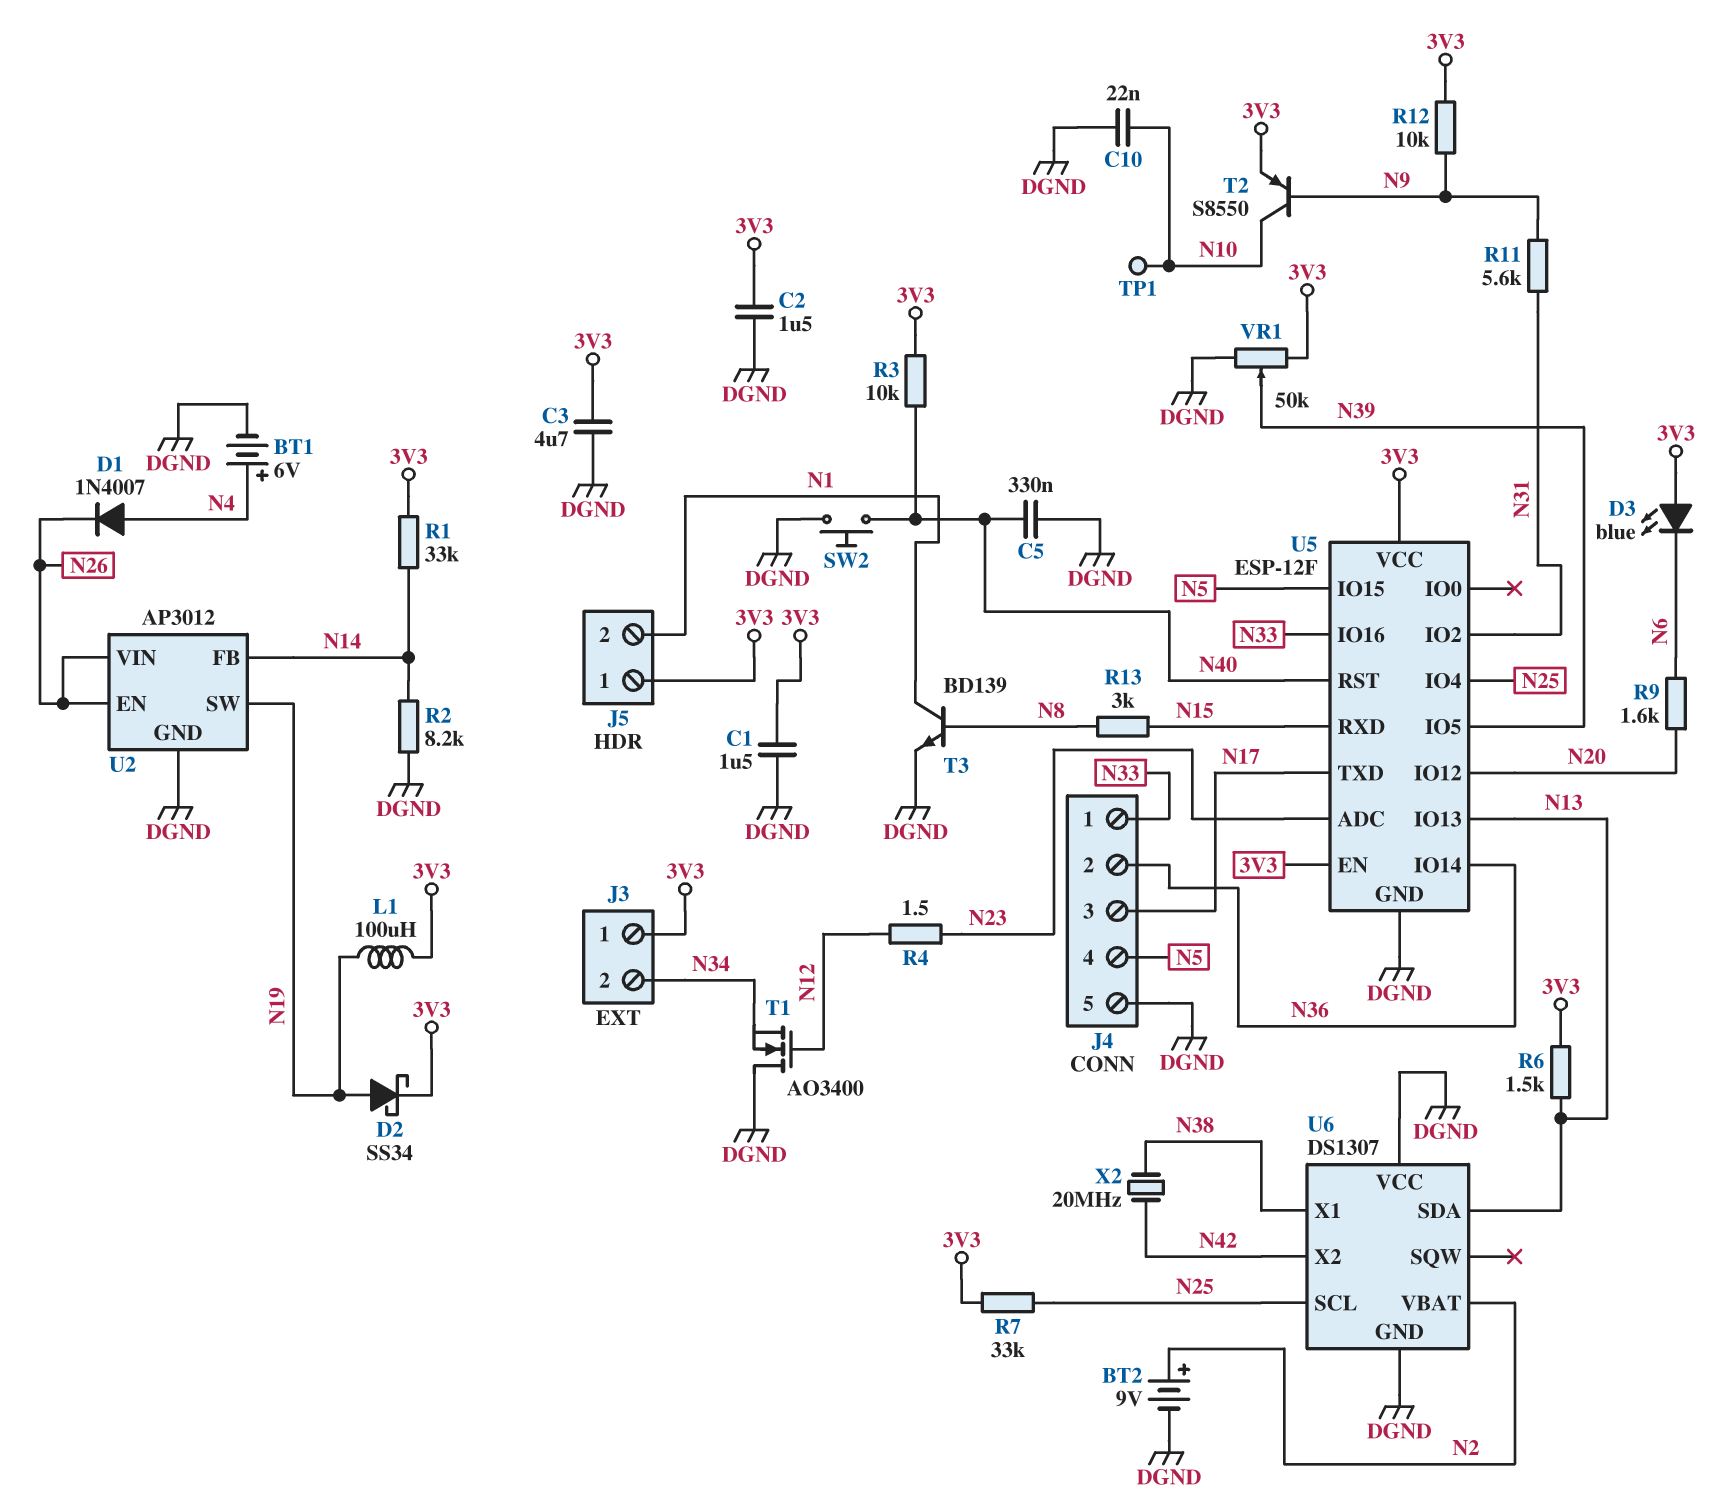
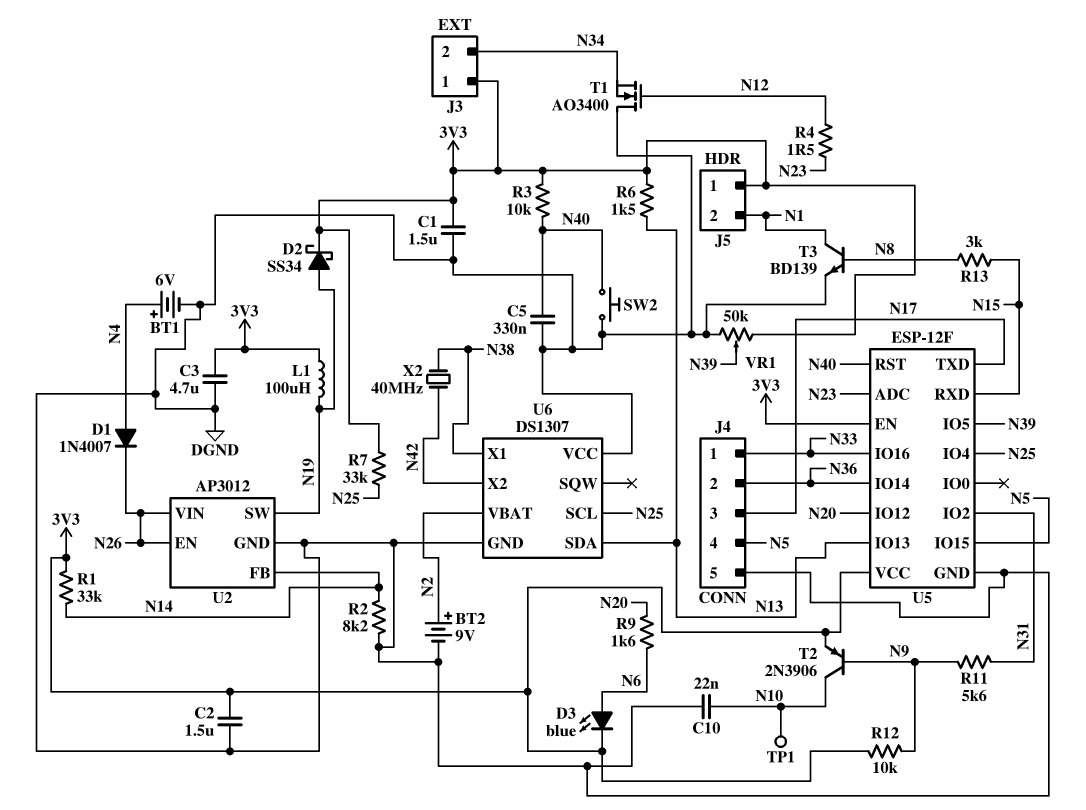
D3: LED blue (A 3V3, K N6) -> LED blue (A N6, K 3V3)
T2: PNP S8550 (B N9, C N10, E 3V3) -> PNP 2N3906 (B N9, C N10, E 3V3)
X2: 20MHz (N38, N42) -> 40MHz (N38, N42)

